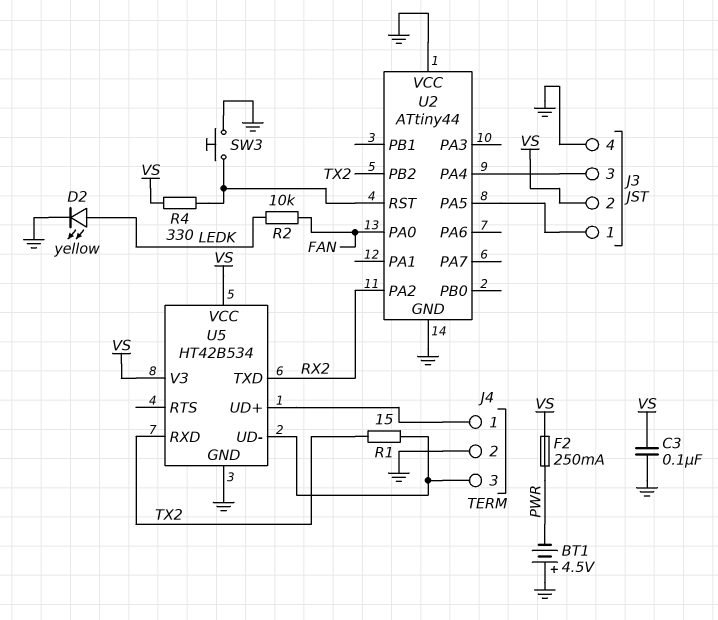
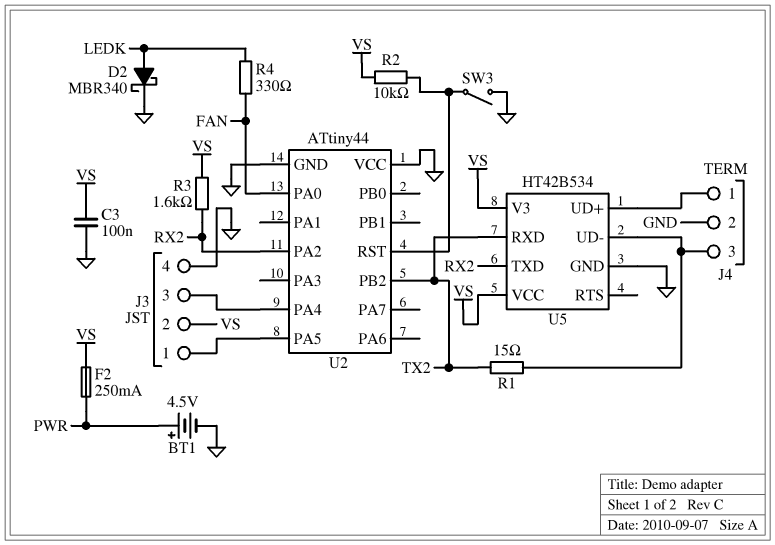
BT1: 4.5V (plus GND, minus PWR) -> 4.5V (plus PWR, minus GND)
D2: LED yellow (A LEDK, K GND) -> schottky MBR340 (A LEDK, K GND)
R2: 10k (FAN, LEDK) -> 10k (U2/RST, VS)
R3: none -> 1.6k (RX2, VS)
R4: 330 (U2/RST, VS) -> 330 (FAN, LEDK)
SW3: button (GND, U2/RST) -> switch (GND, U2/RST)

